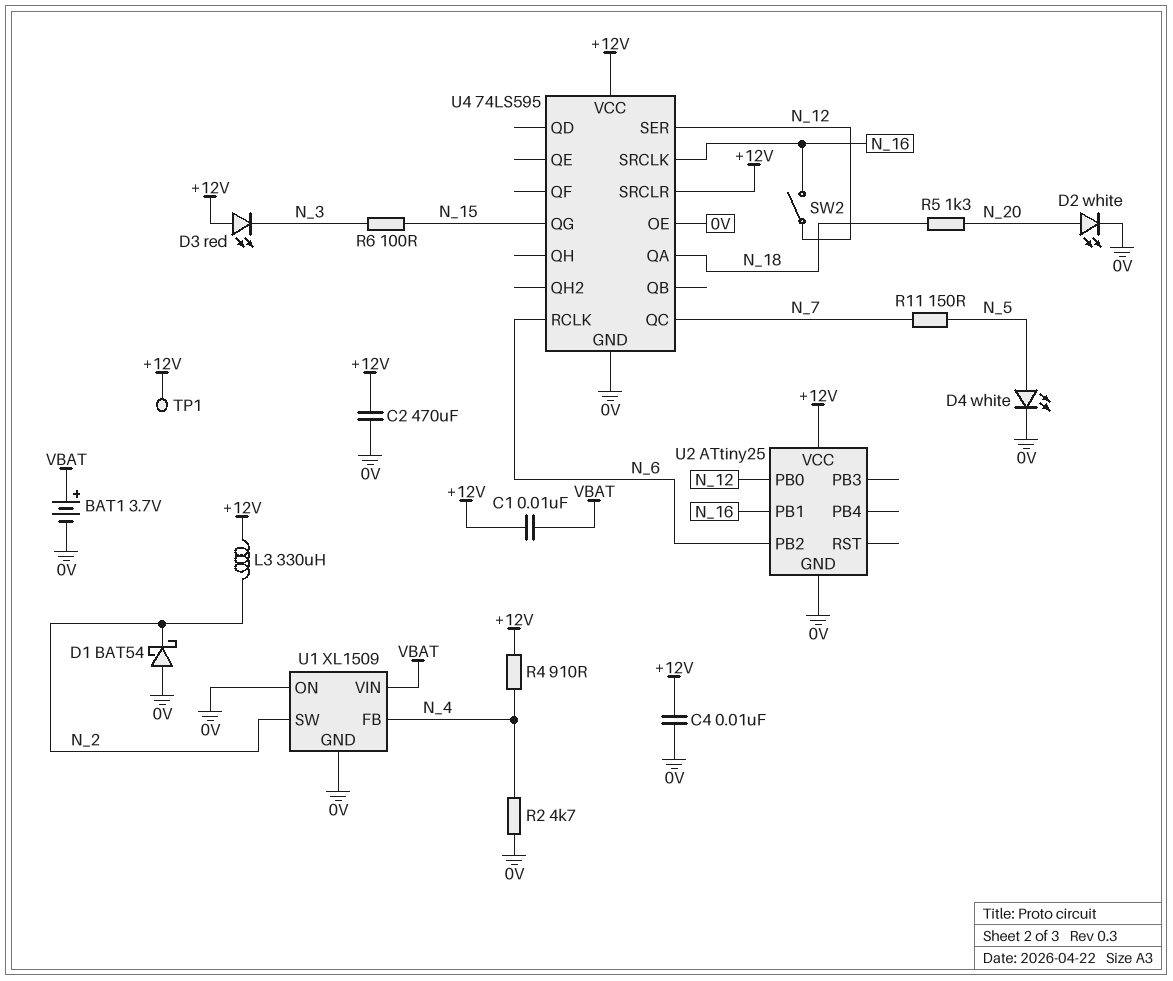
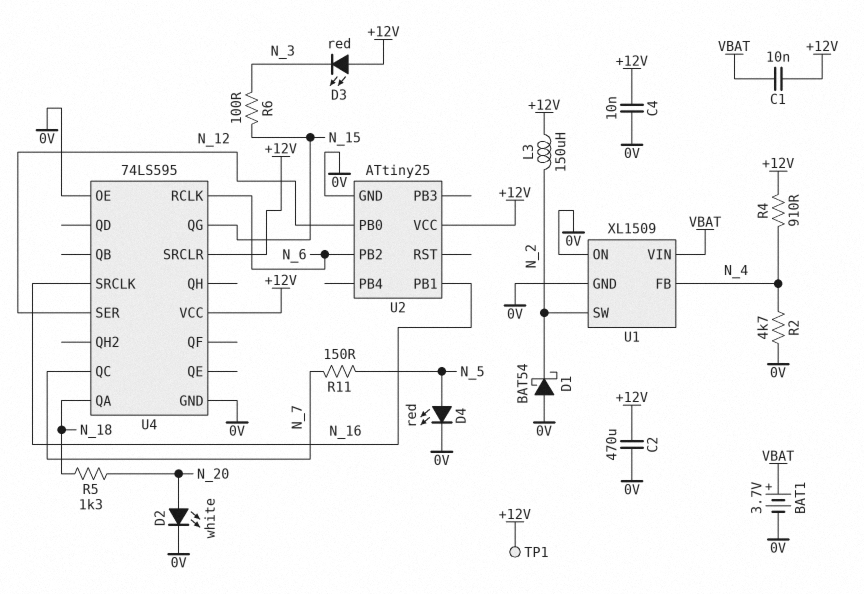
D4: LED white (A N_5, K 0V) -> LED red (A N_5, K 0V)
L3: 330uH (+12V, N_2) -> 150uH (+12V, N_2)
SW2: switch (N_12, N_16) -> none

